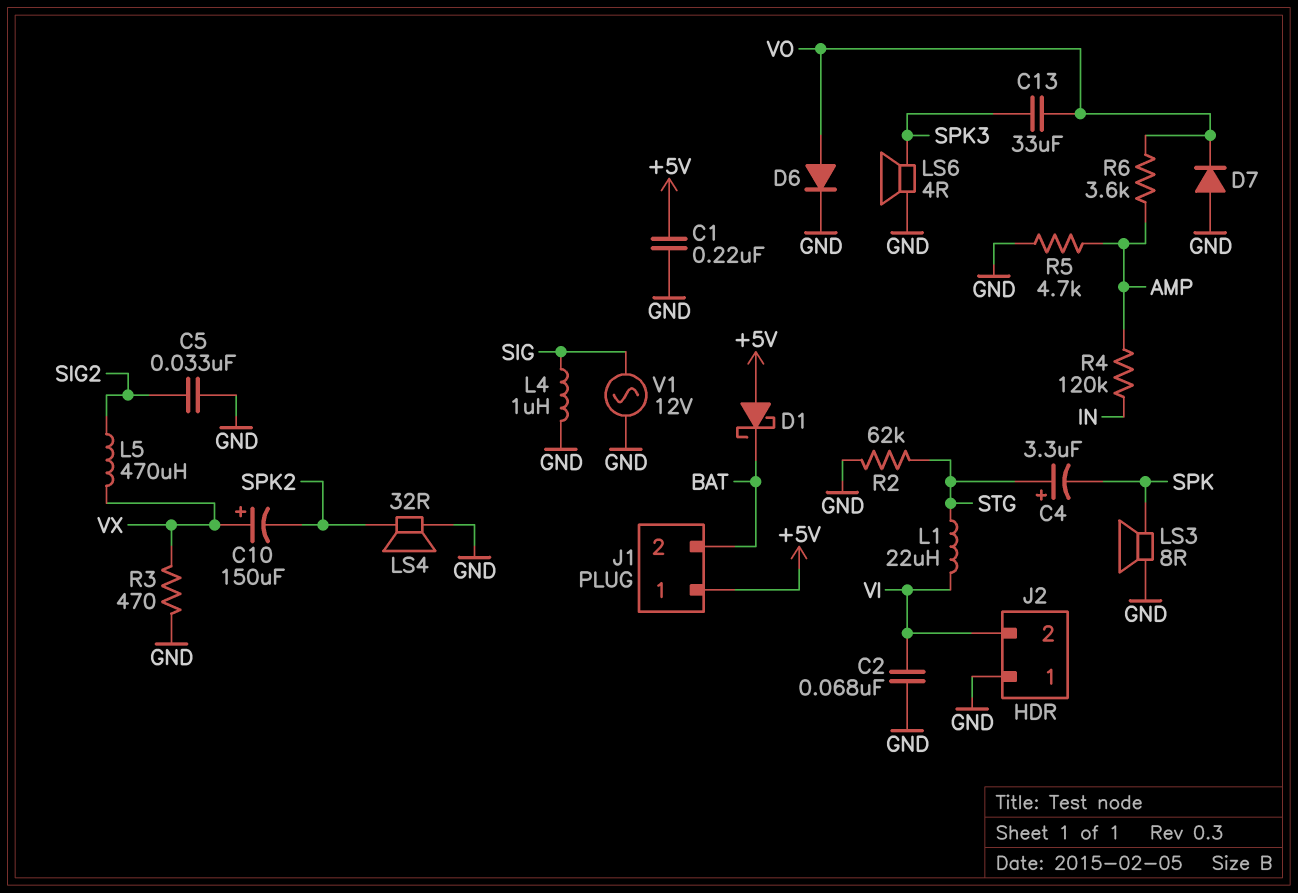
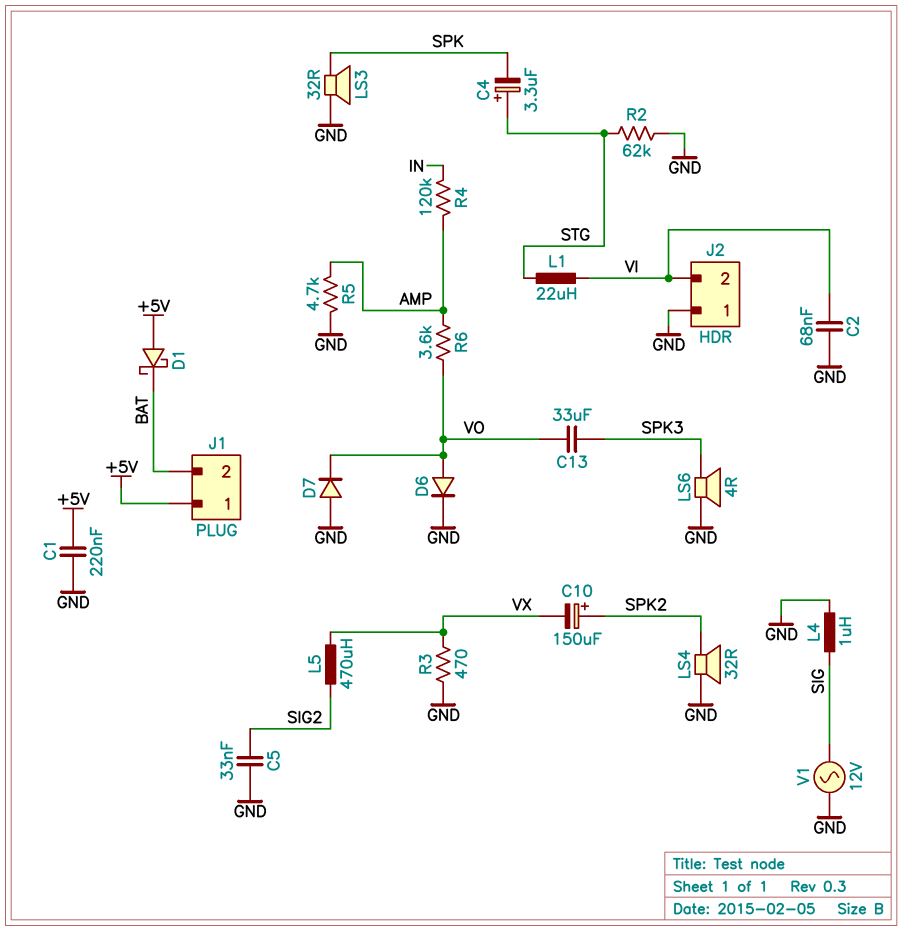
C10: 150uF (plus VX, minus SPK2) -> 150uF (plus SPK2, minus VX)
LS3: speaker 8R (GND, SPK) -> speaker 32R (GND, SPK)

